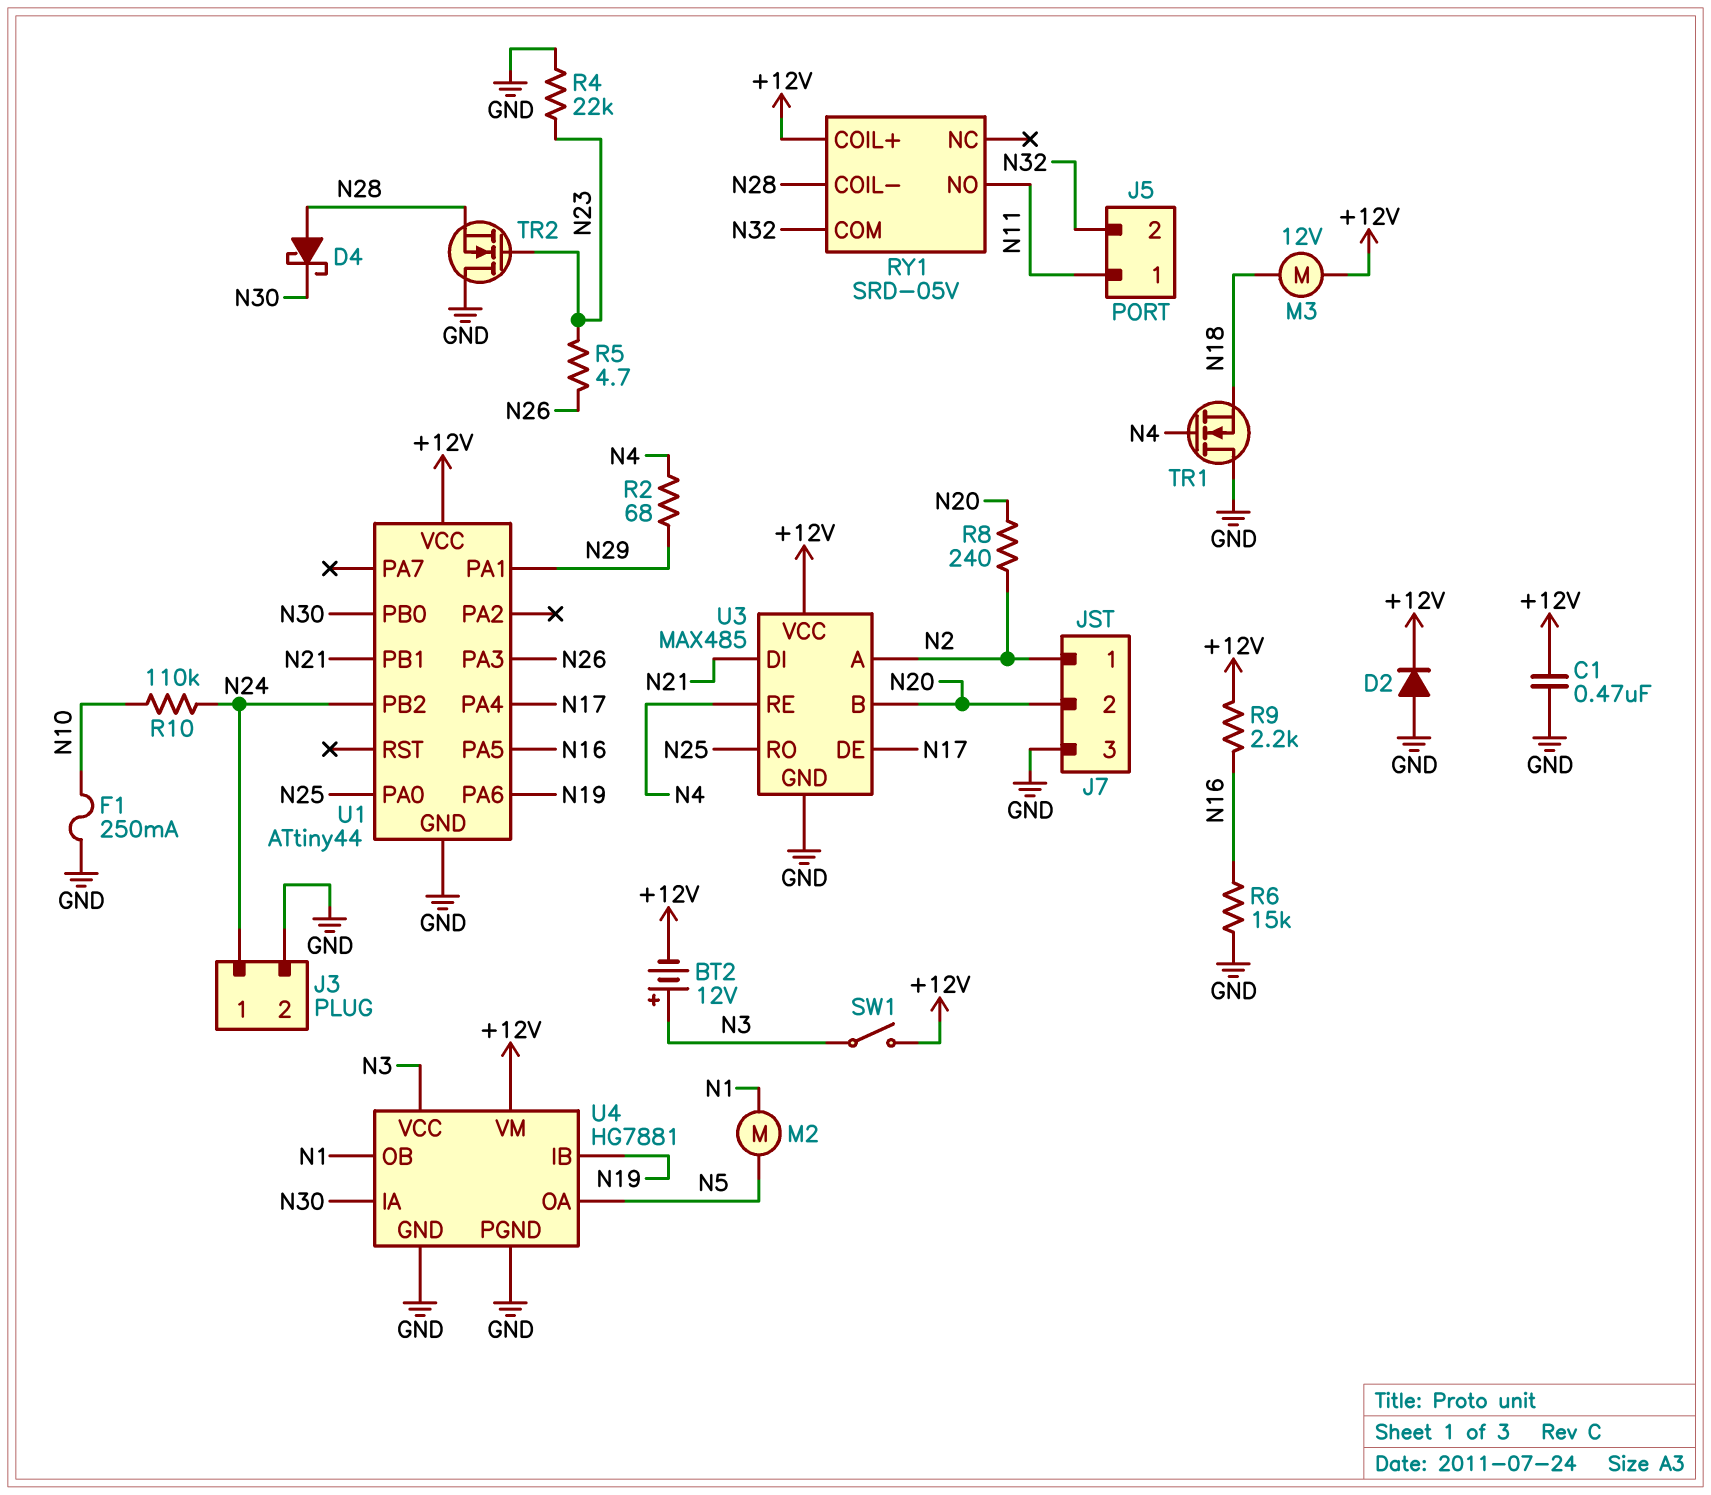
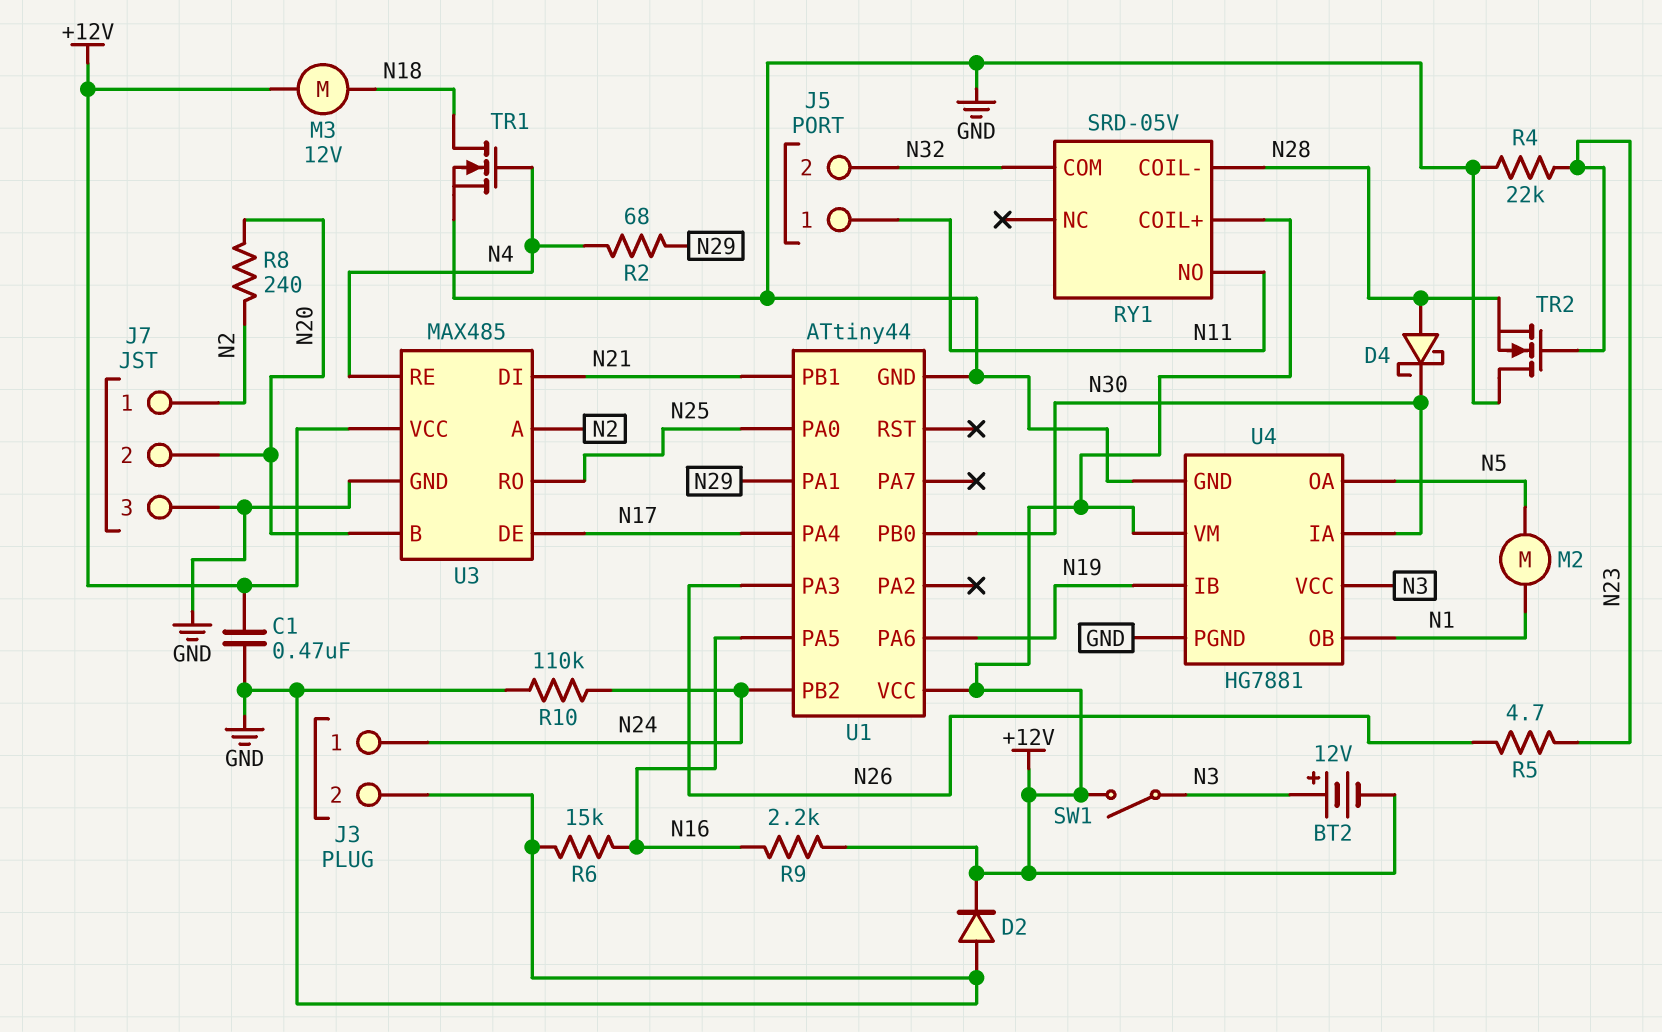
F1: 250mA (GND, N10) -> none
R10: 110k (N10, N24) -> 110k (GND, N24)
TR1: NMOS (G N4, D GND, S N18) -> NMOS (G N4, D N18, S GND)

